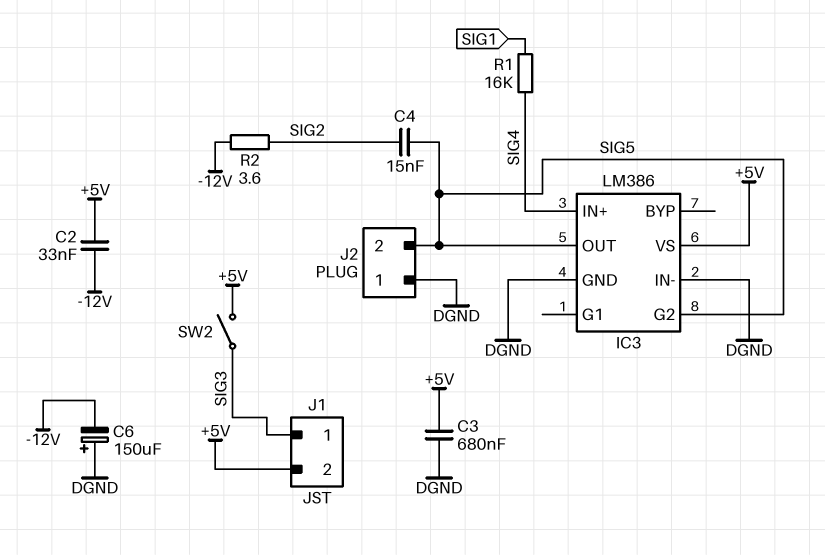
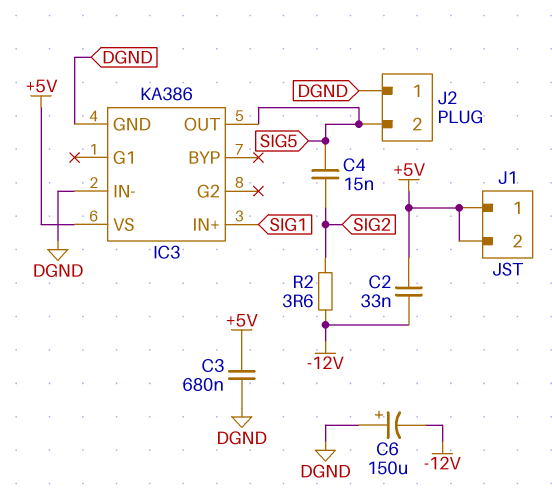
IC3: LM386 -> KA386
IC3 pin G2: SIG5 -> none
IC3 pin IN+: SIG4 -> SIG1
J1 pin 1: SIG3 -> +5V
R1: 16k (SIG1, SIG4) -> none
SW2: switch (+5V, SIG3) -> none

